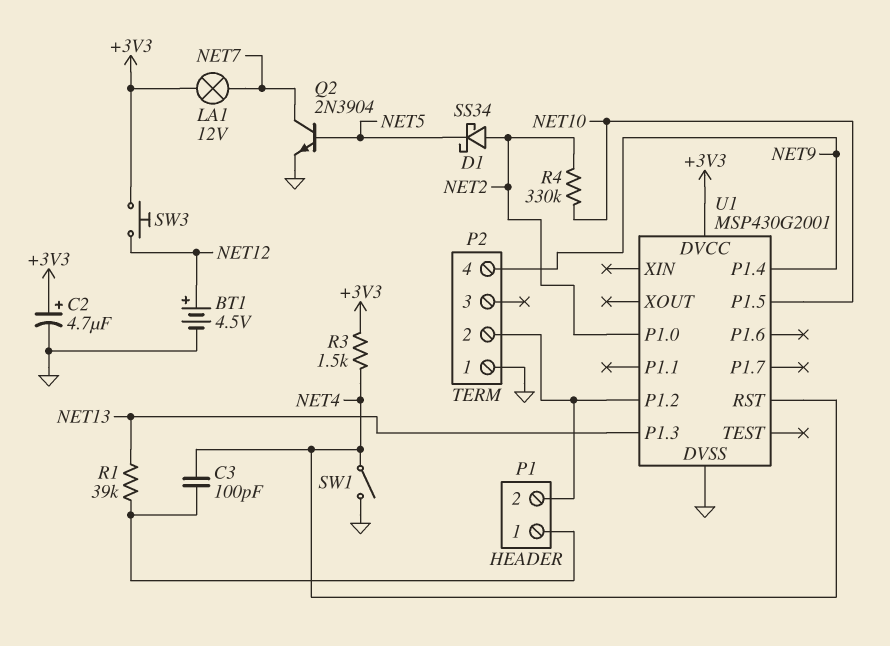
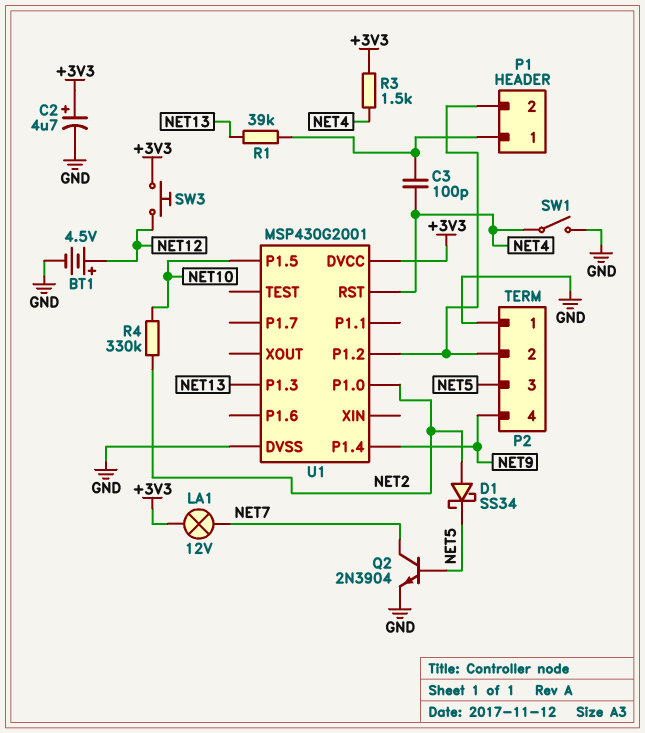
P2 pin 3: none -> NET5

